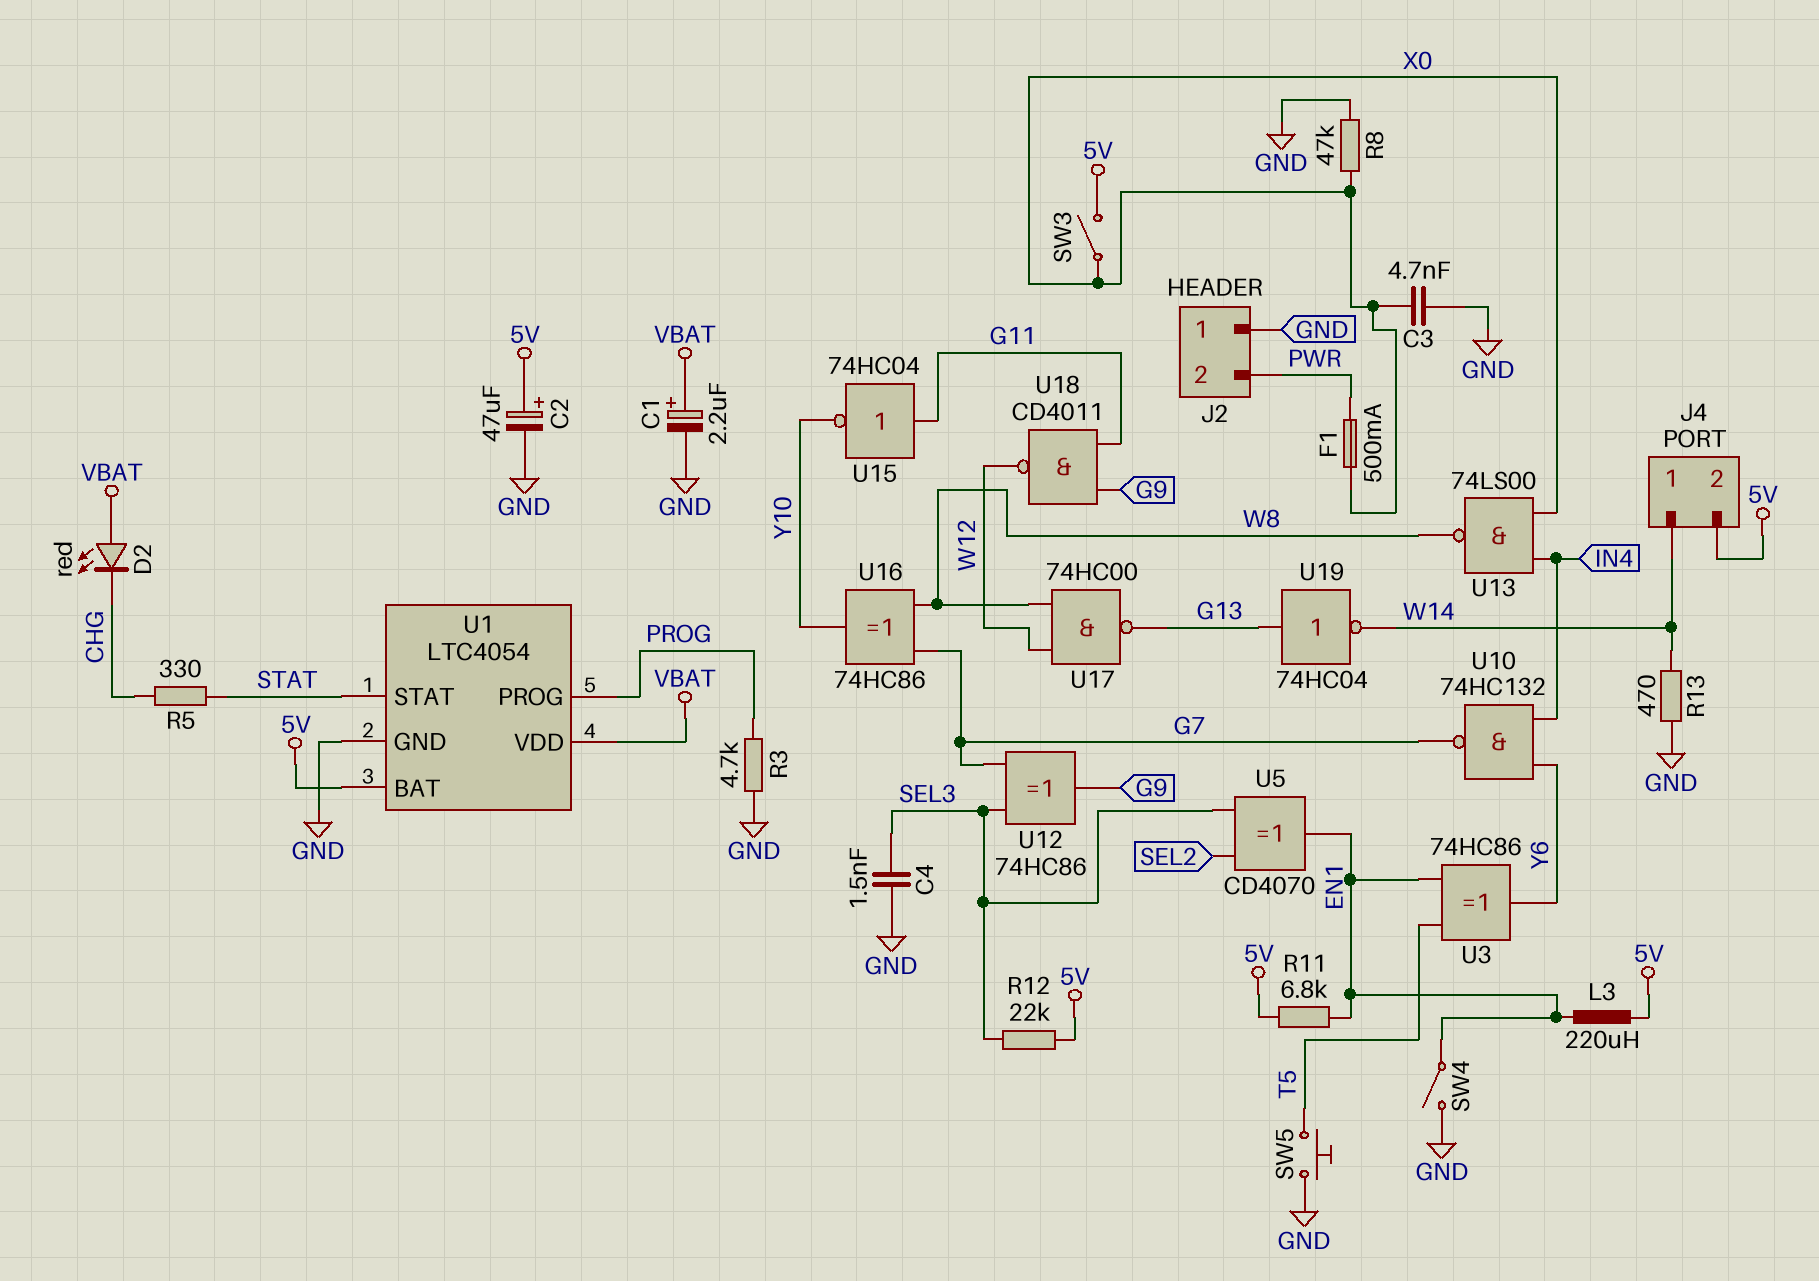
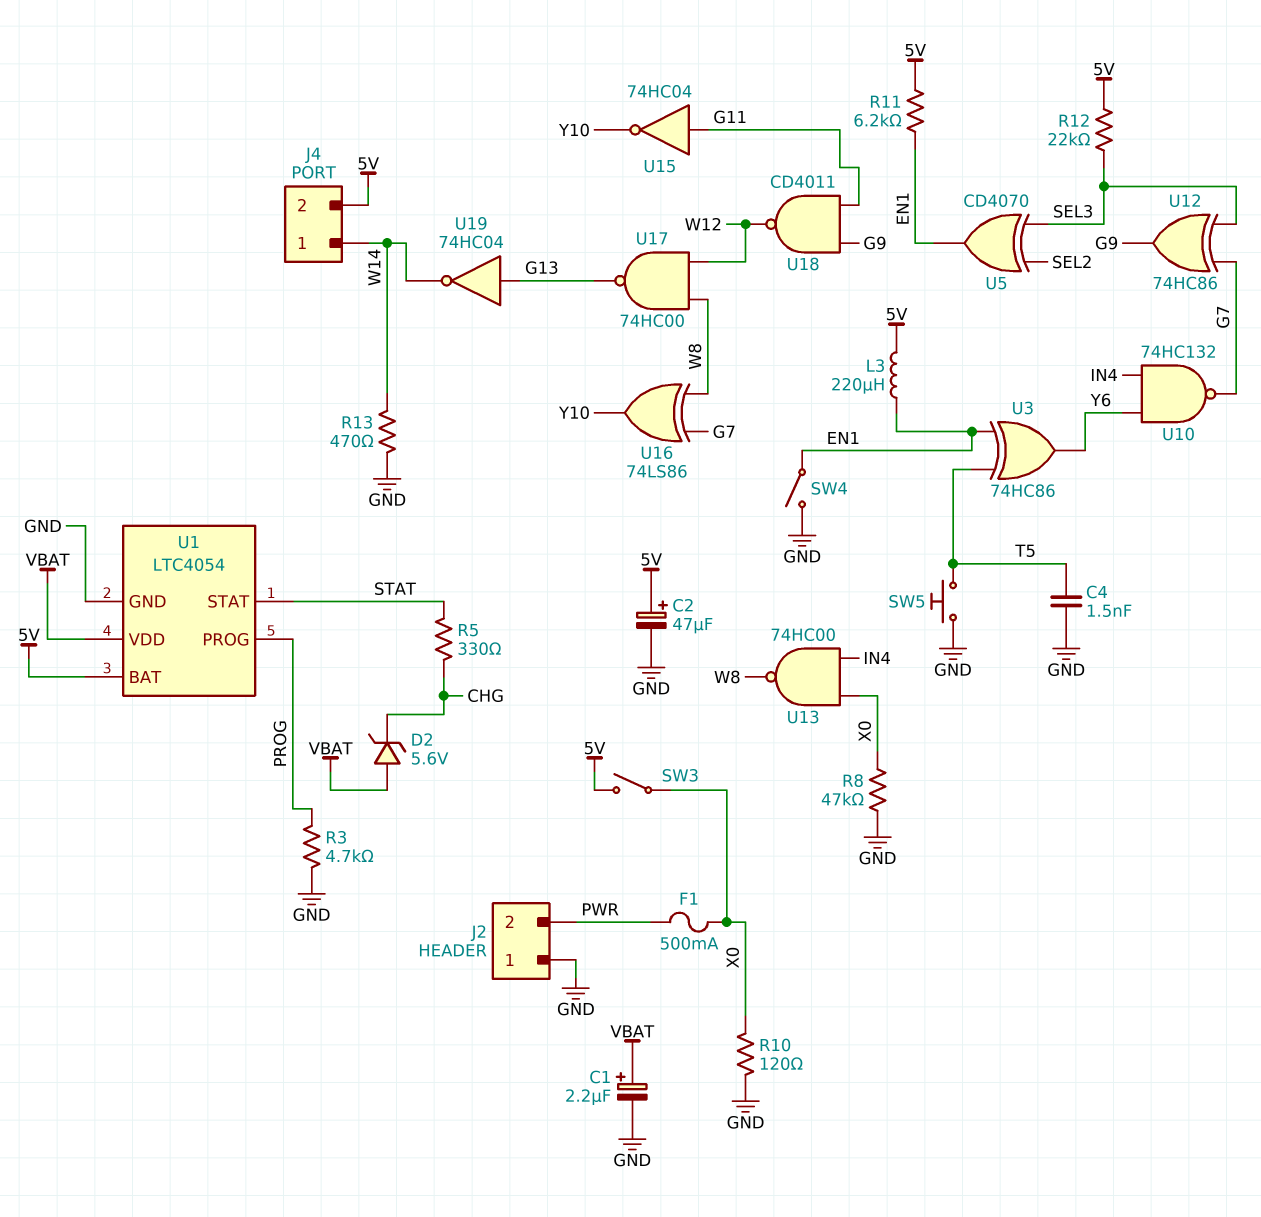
C3: 4.7nF (GND, X0) -> none
C4: 1.5nF (GND, SEL3) -> 1.5nF (GND, T5)
D2: LED red (A VBAT, K CHG) -> zener 5.6V (A VBAT, K CHG)
R10: none -> 120 (GND, X0)
R11: 6.8k (5V, EN1) -> 6.2k (5V, EN1)
U13: NAND 74LS00 (in IN4, in X0, out W8) -> NAND 74HC00 (in IN4, in X0, out W8)
U16: XOR 74HC86 (in G7, in W8, out Y10) -> XOR 74LS86 (in G7, in W8, out Y10)

